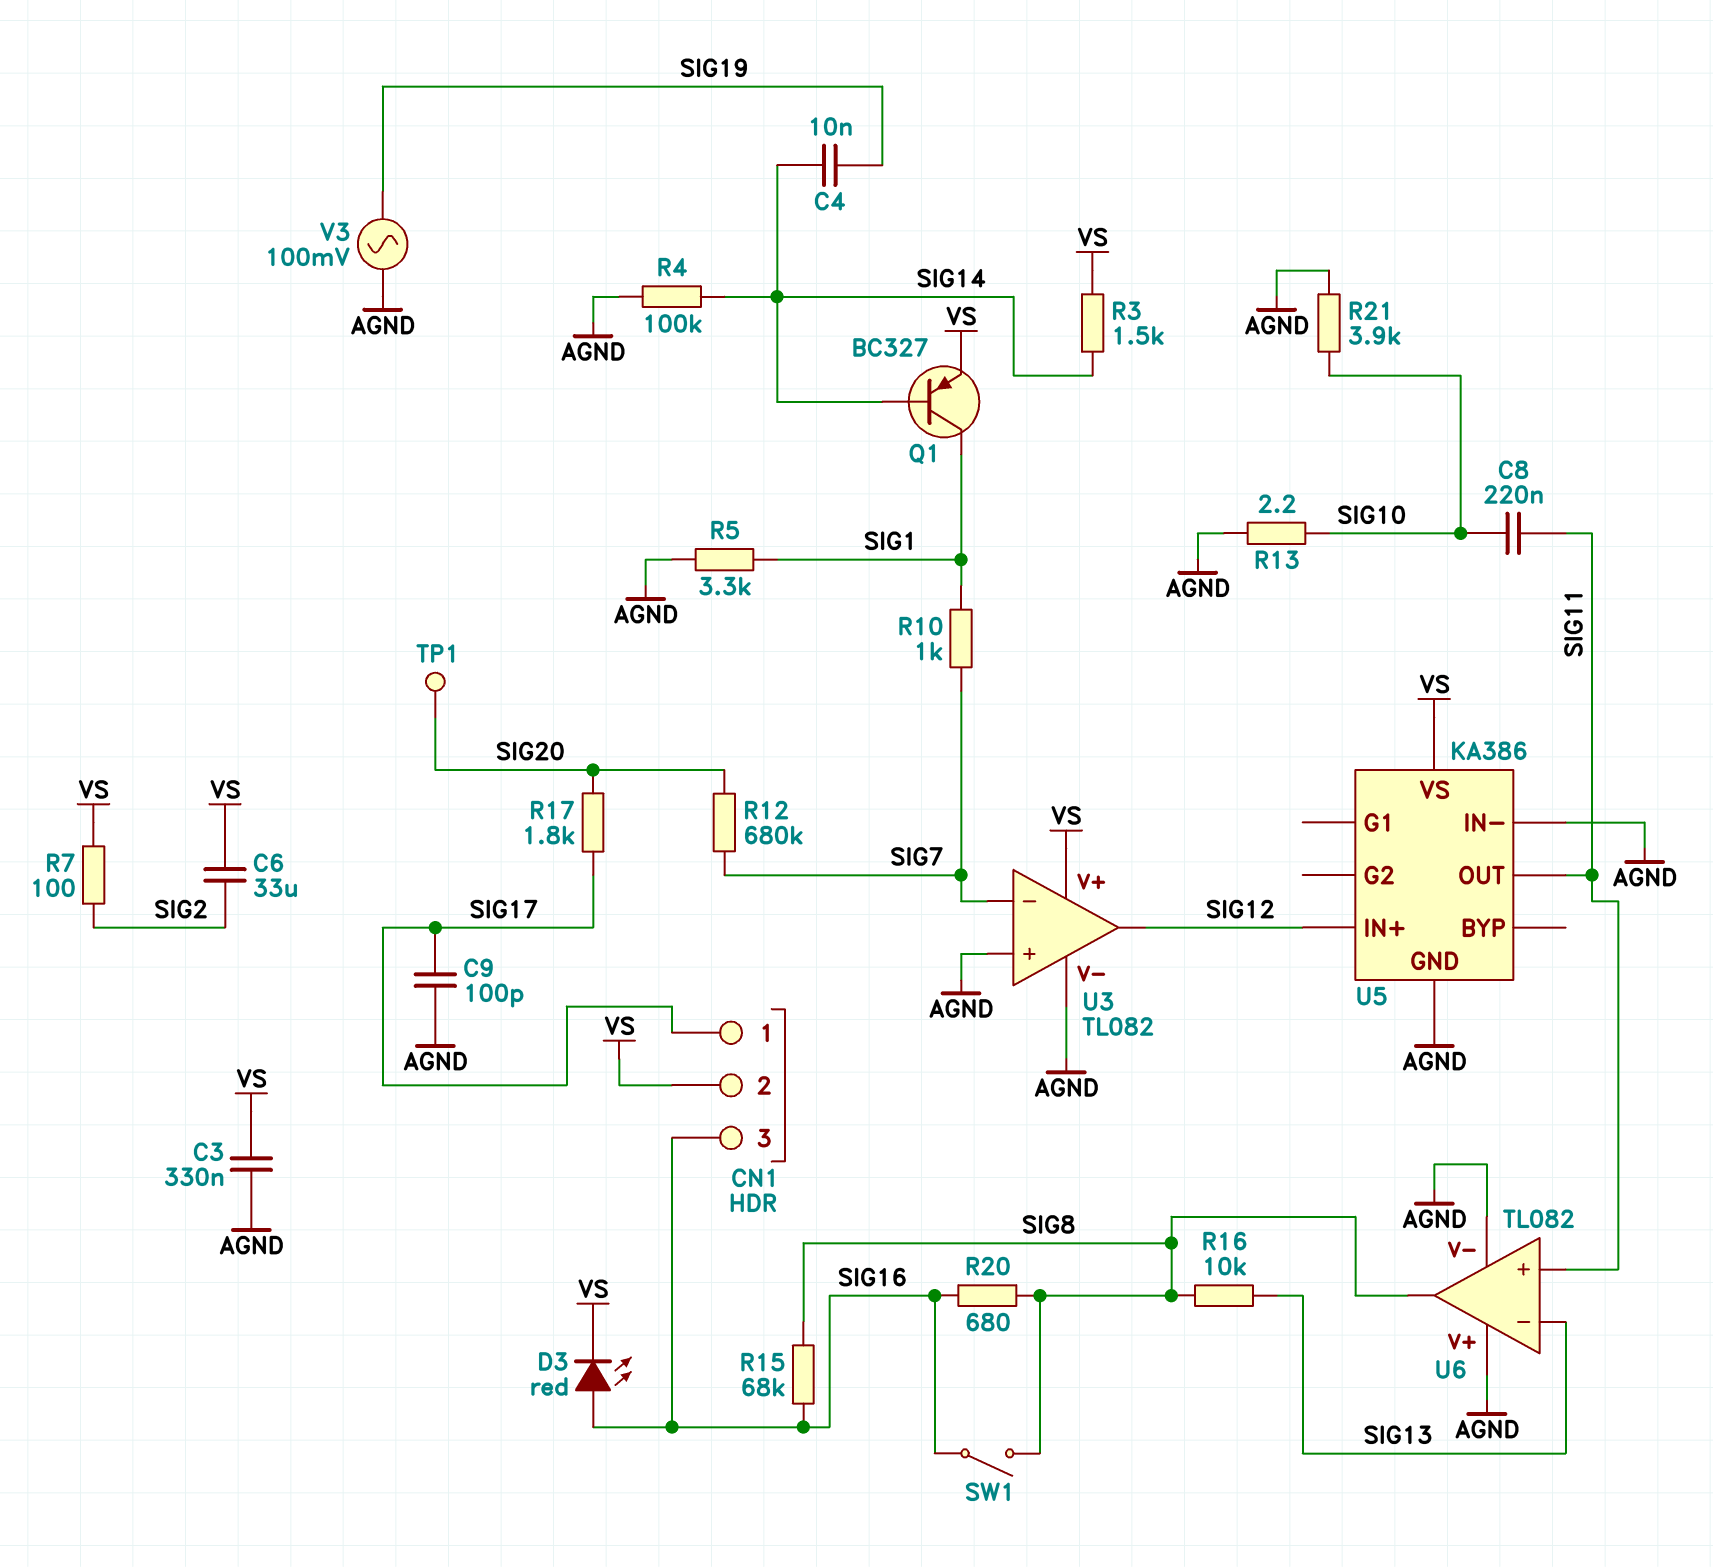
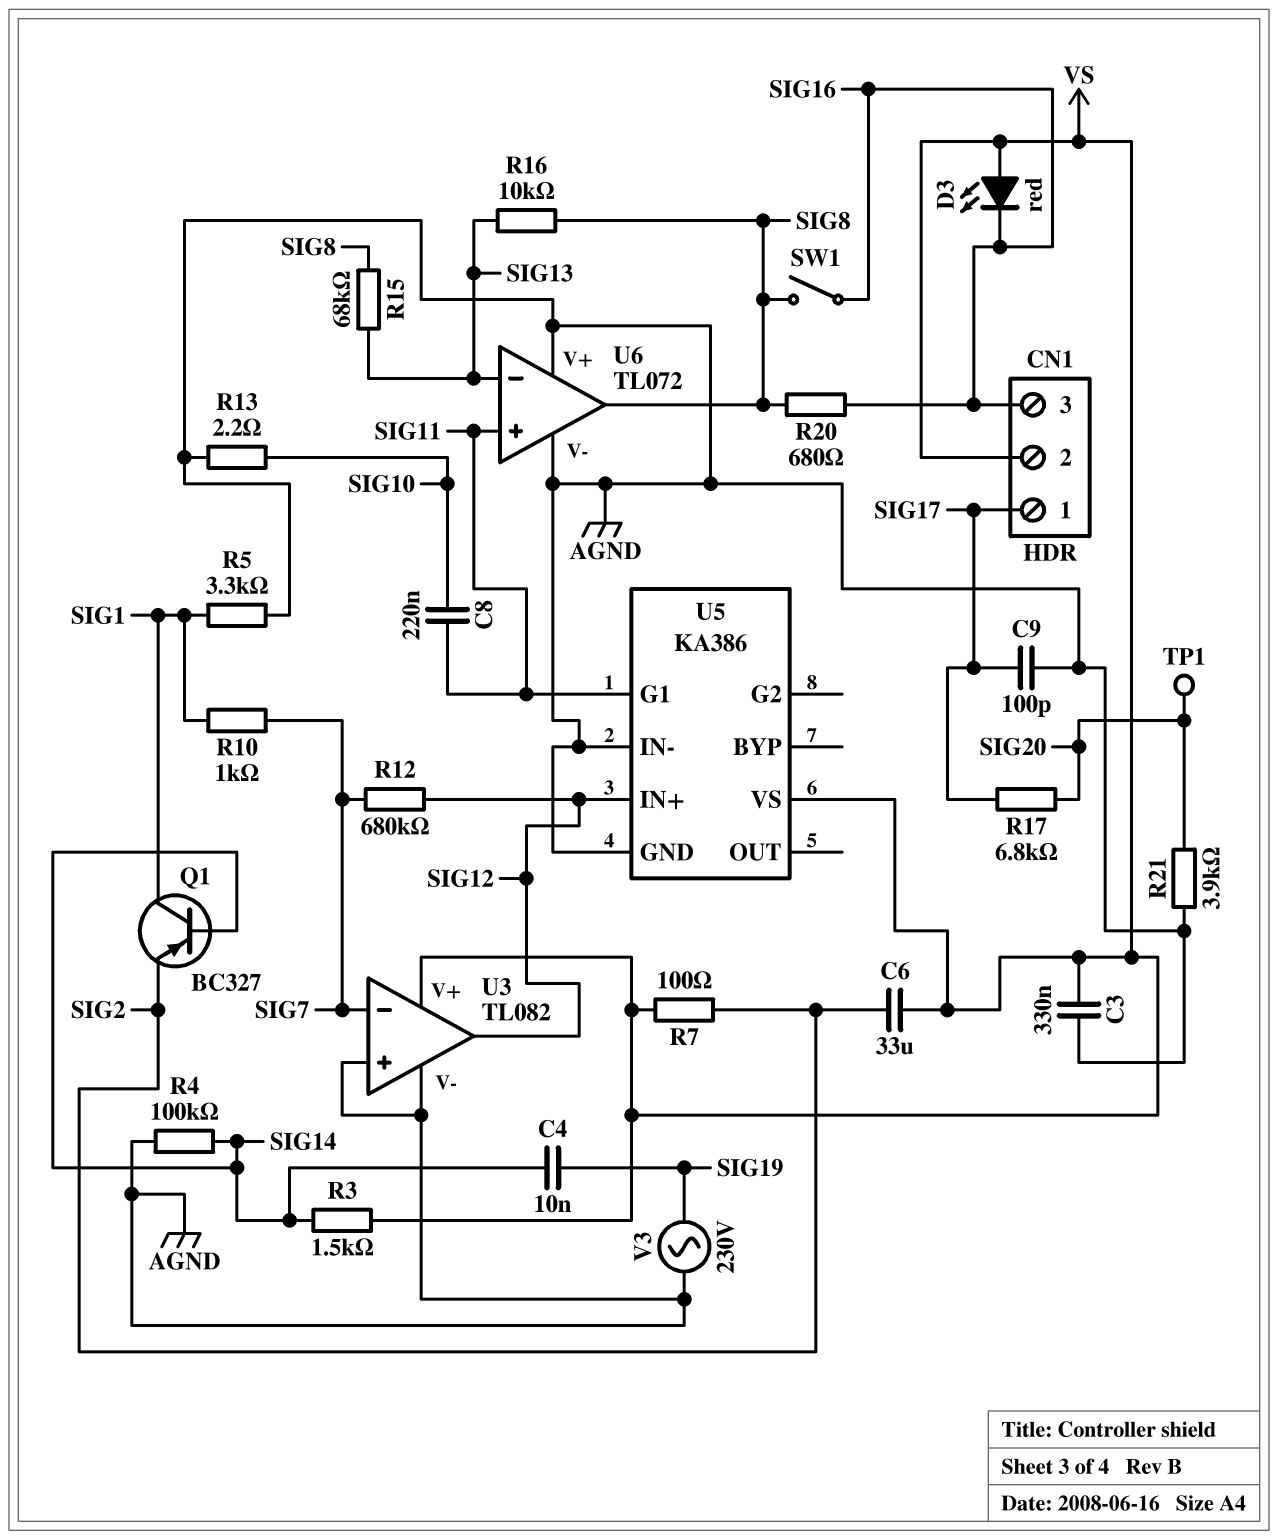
D3: LED red (A SIG16, K VS) -> LED red (A VS, K SIG16)
Q1: PNP BC327 (B SIG14, C SIG1, E VS) -> PNP BC327 (B SIG14, C SIG1, E SIG2)
R12: 680k (SIG7, SIG20) -> 680k (SIG7, SIG12)
R15: 68k (SIG8, SIG16) -> 68k (SIG8, SIG13)
R17: 1.8k (SIG17, SIG20) -> 6.8k (SIG17, SIG20)
R21: 3.9k (AGND, SIG10) -> 3.9k (AGND, SIG20)
U5 pin G1: none -> SIG11
U5 pin OUT: SIG11 -> none
U6: TL082 -> TL072
V3: AC 100mV (AGND, SIG19) -> AC 230V (AGND, SIG19)

